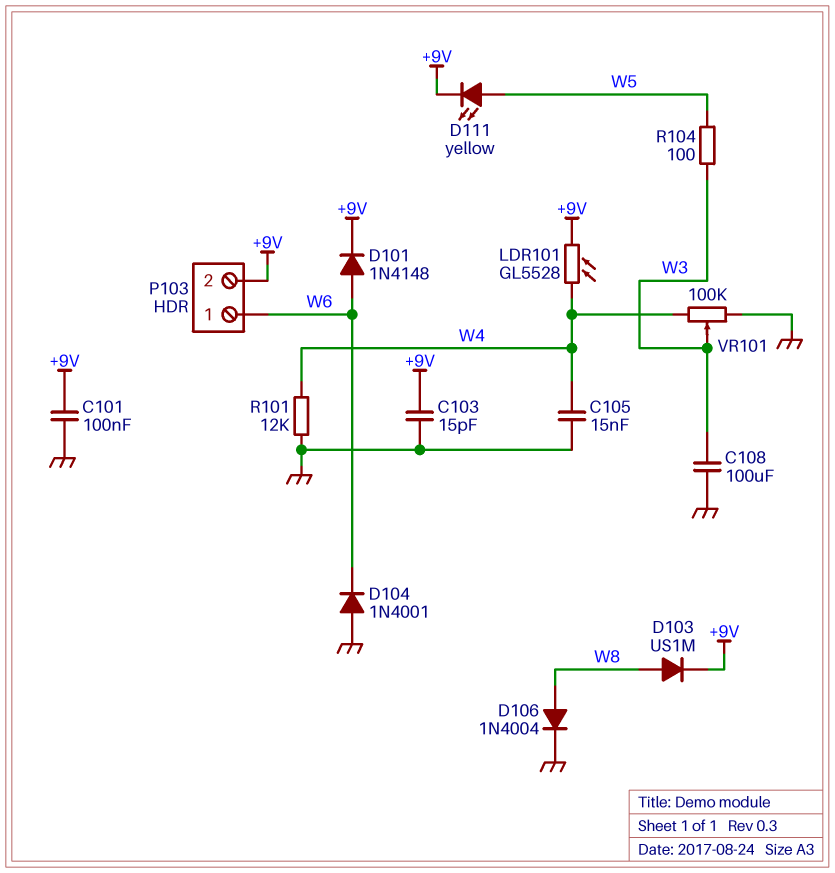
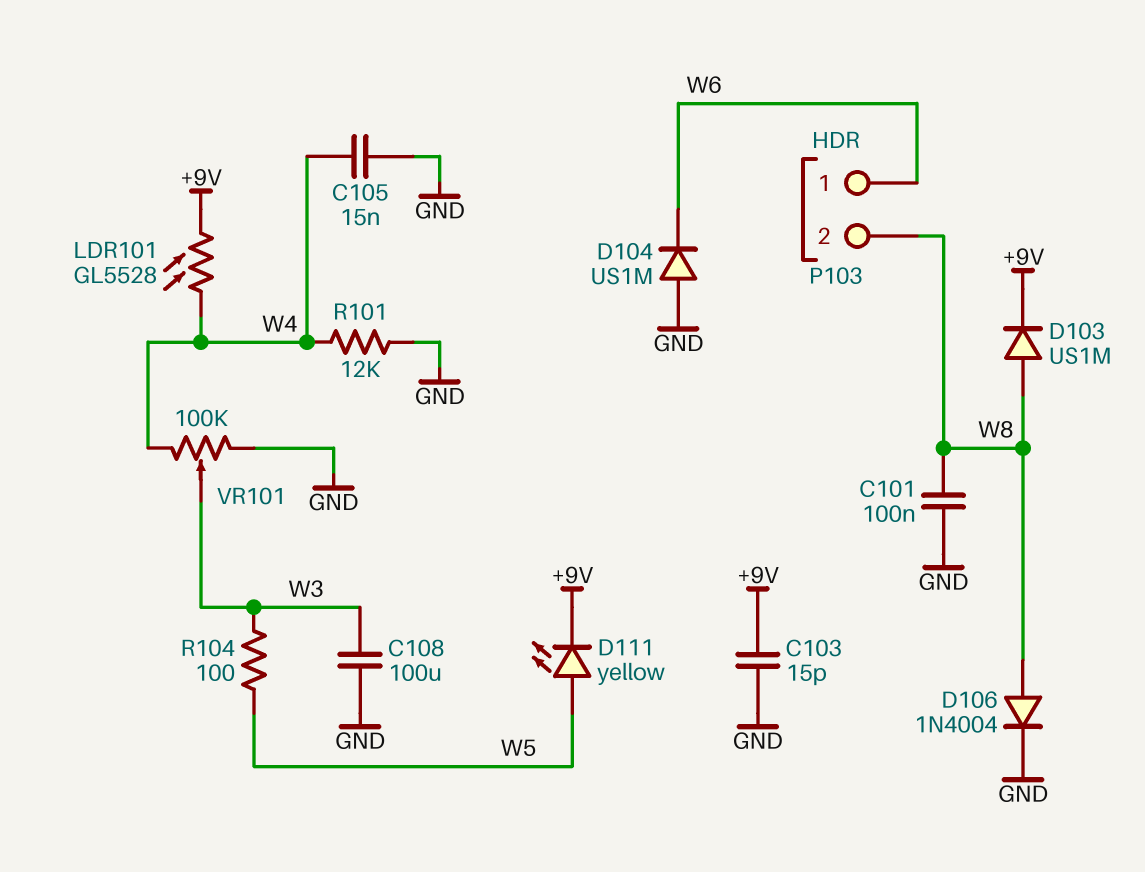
C101: 100nF (+9V, GND) -> 100nF (GND, W8)
D101: diode 1N4148 (A W6, K +9V) -> none
D104: diode 1N4001 (A GND, K W6) -> diode US1M (A GND, K W6)
P103 pin 2: +9V -> W8

